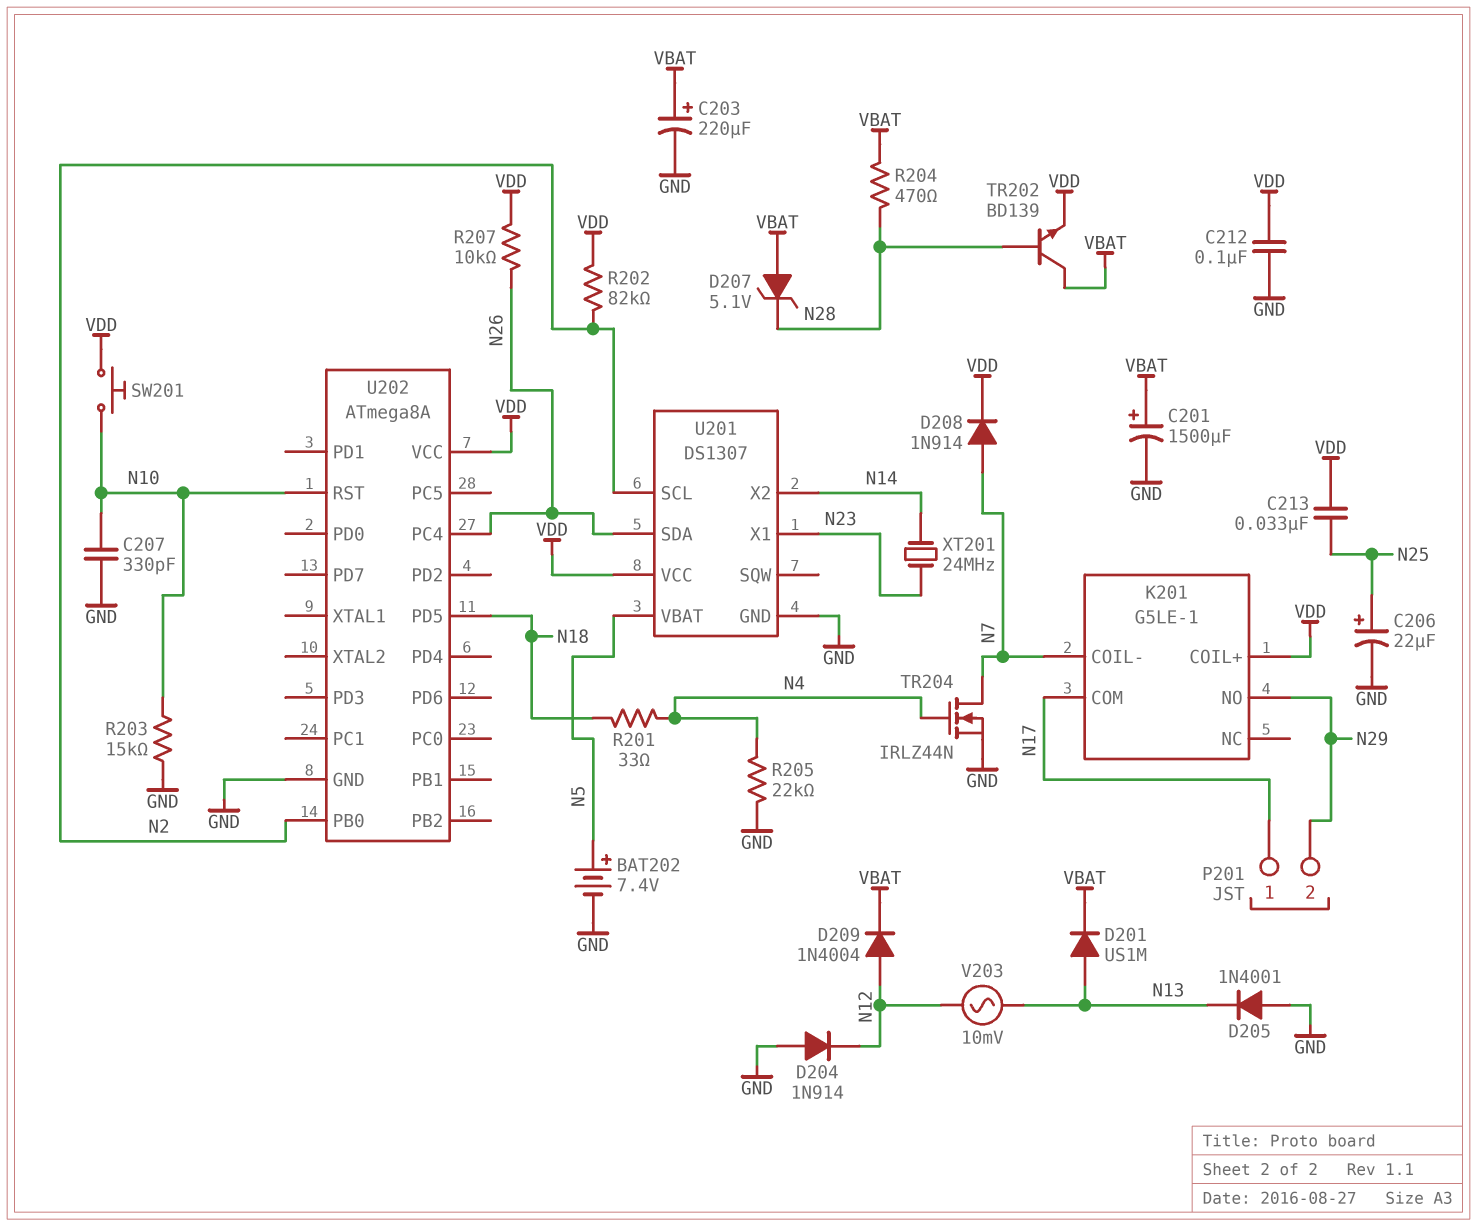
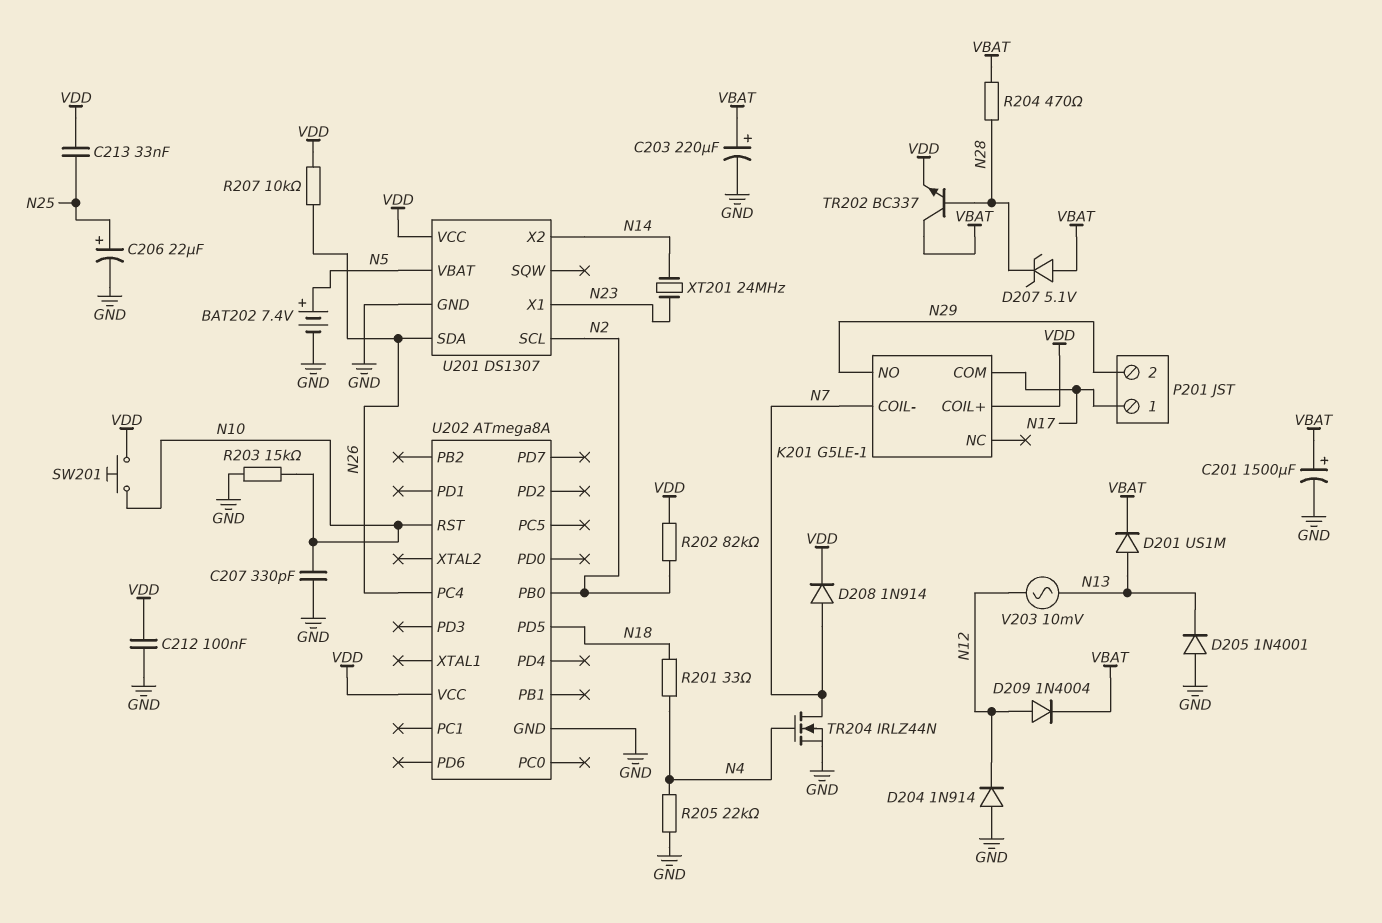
TR202: NPN BD139 (B N28, C VBAT, E VDD) -> NPN BC337 (B N28, C VBAT, E VDD)

